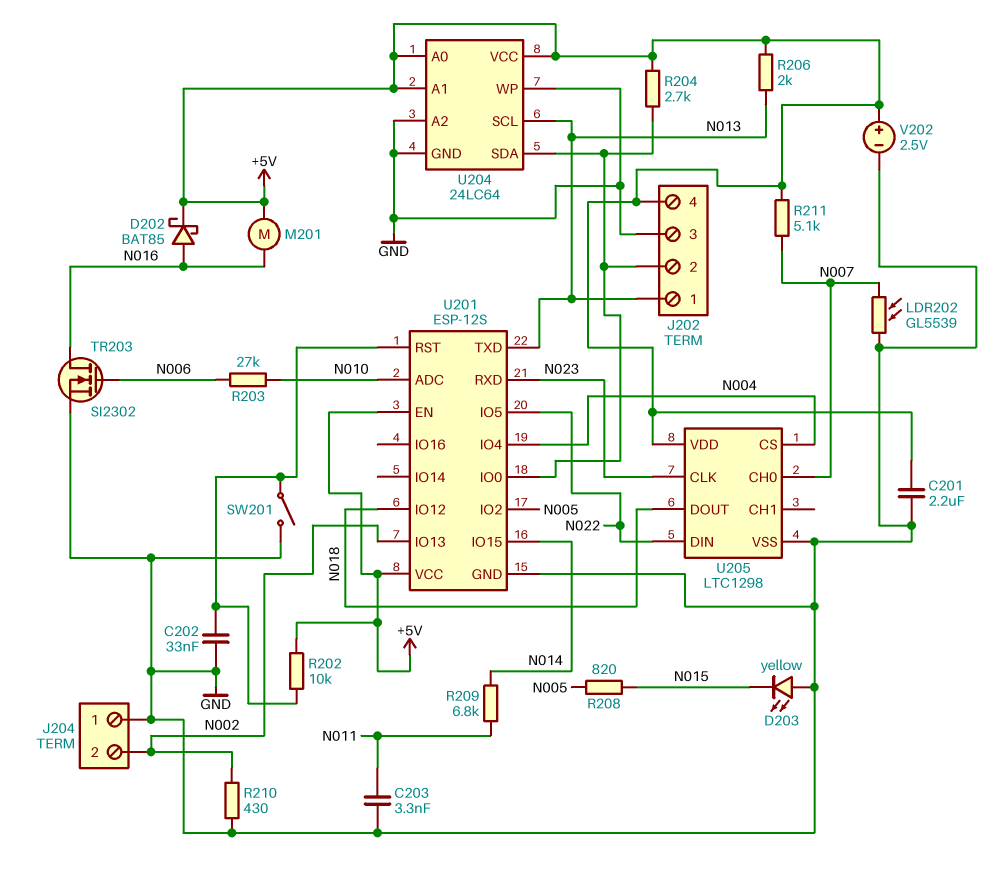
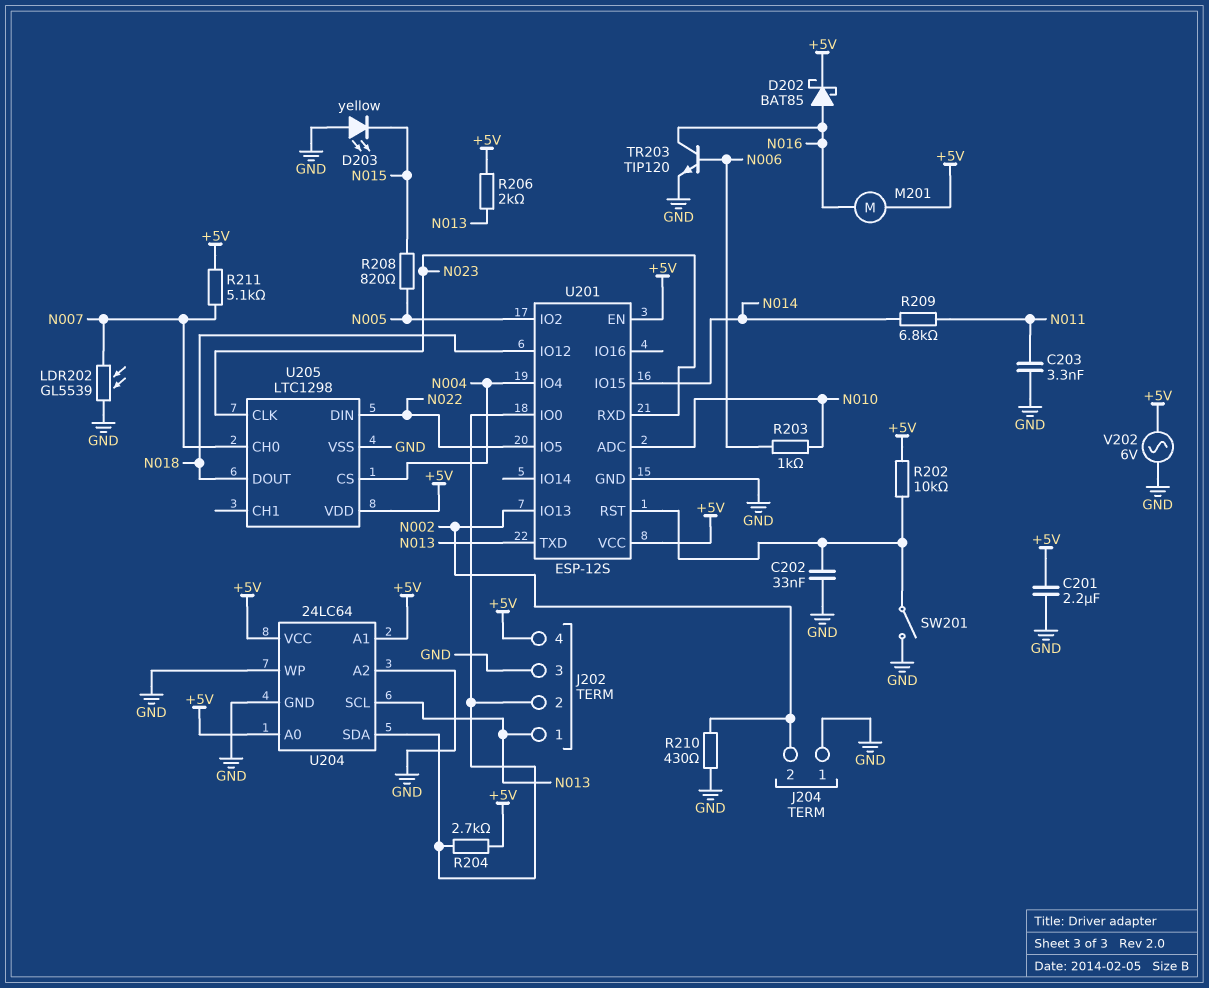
R203: 27k (N006, N010) -> 1k (N006, N010)
TR203: NMOS SI2302 (G N006, D N016, S GND) -> NPN TIP120 (B N006, C N016, E GND)
V202: 2.5V (plus +5V, minus GND) -> AC 6V (+5V, GND)

